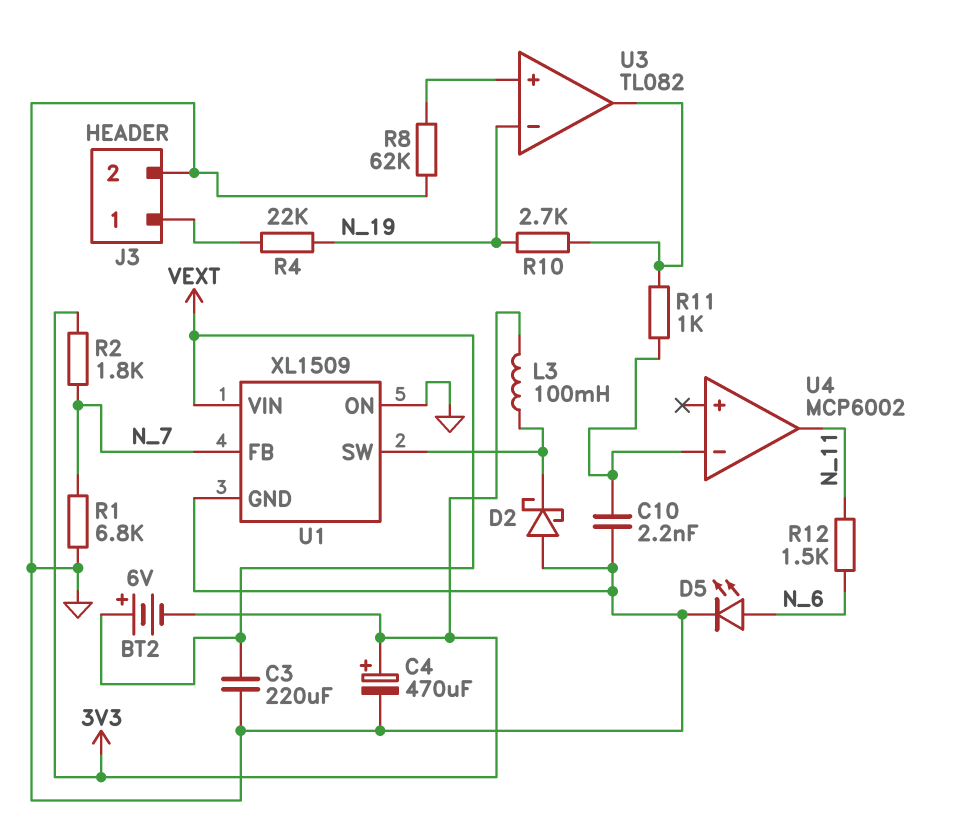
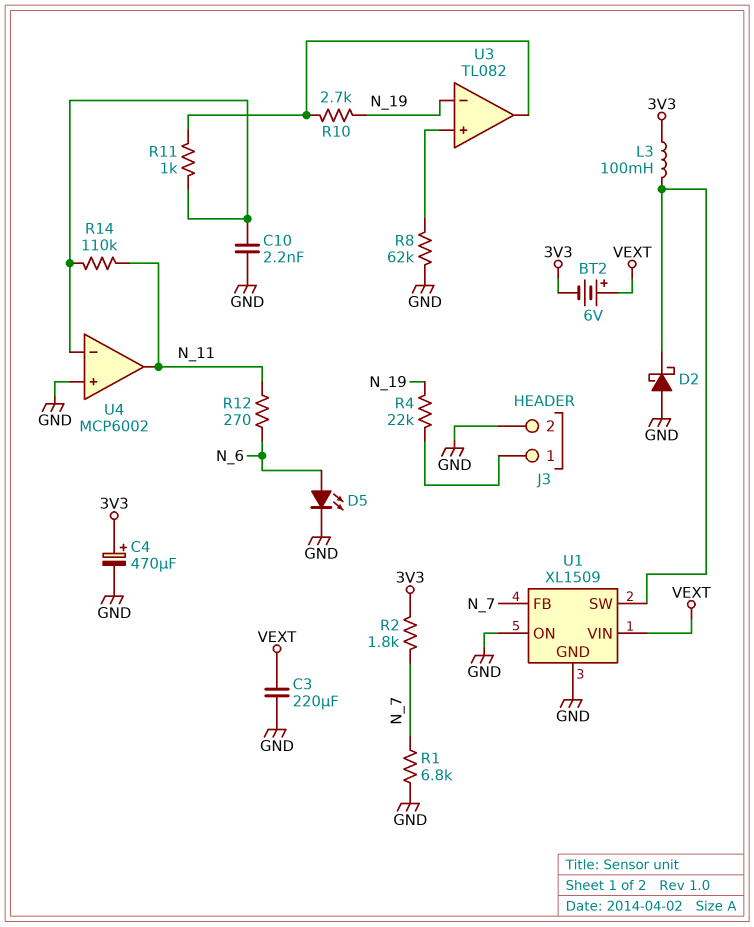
R12: 1.5k (N_6, N_11) -> 270 (N_6, N_11)
R14: none -> 110k (N_11, U4/in-)
U4 pin in+: none -> GND

